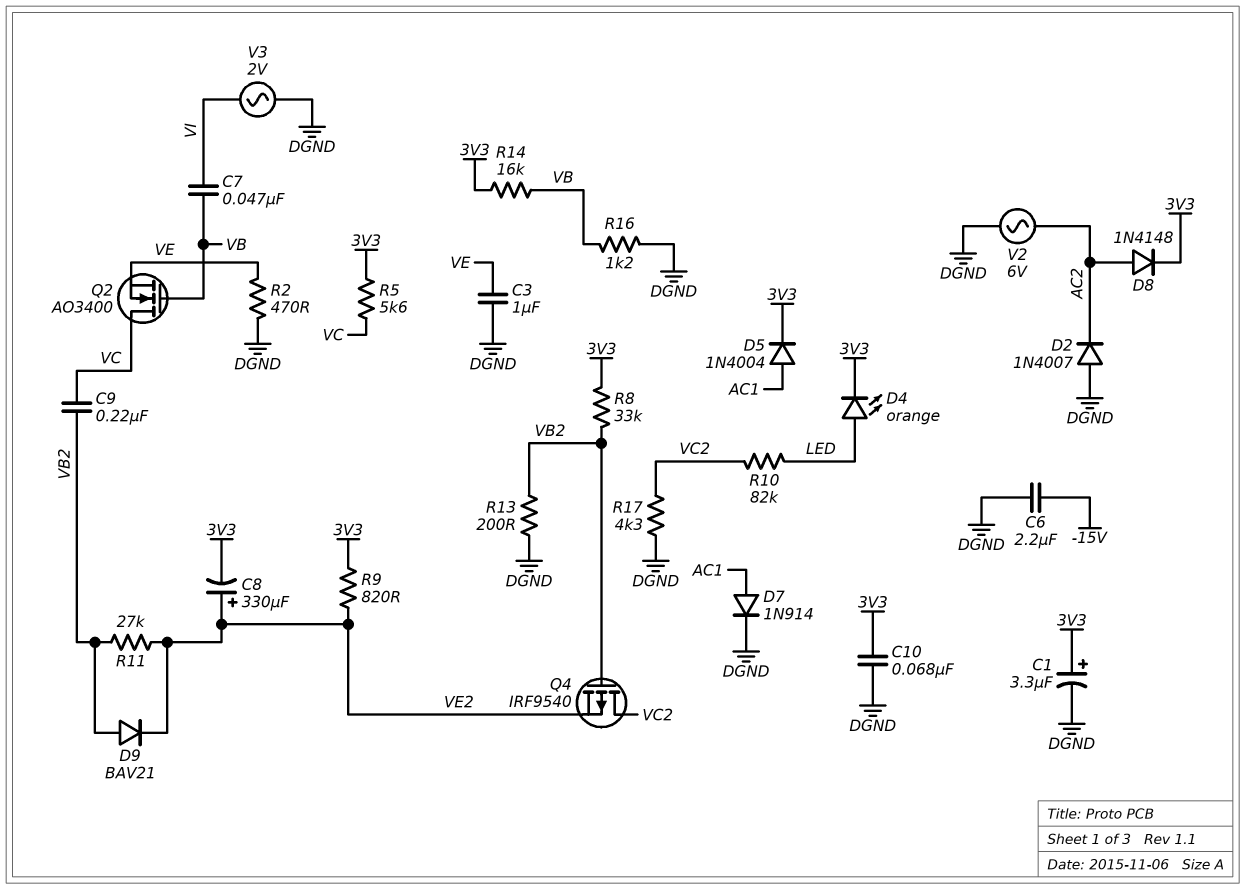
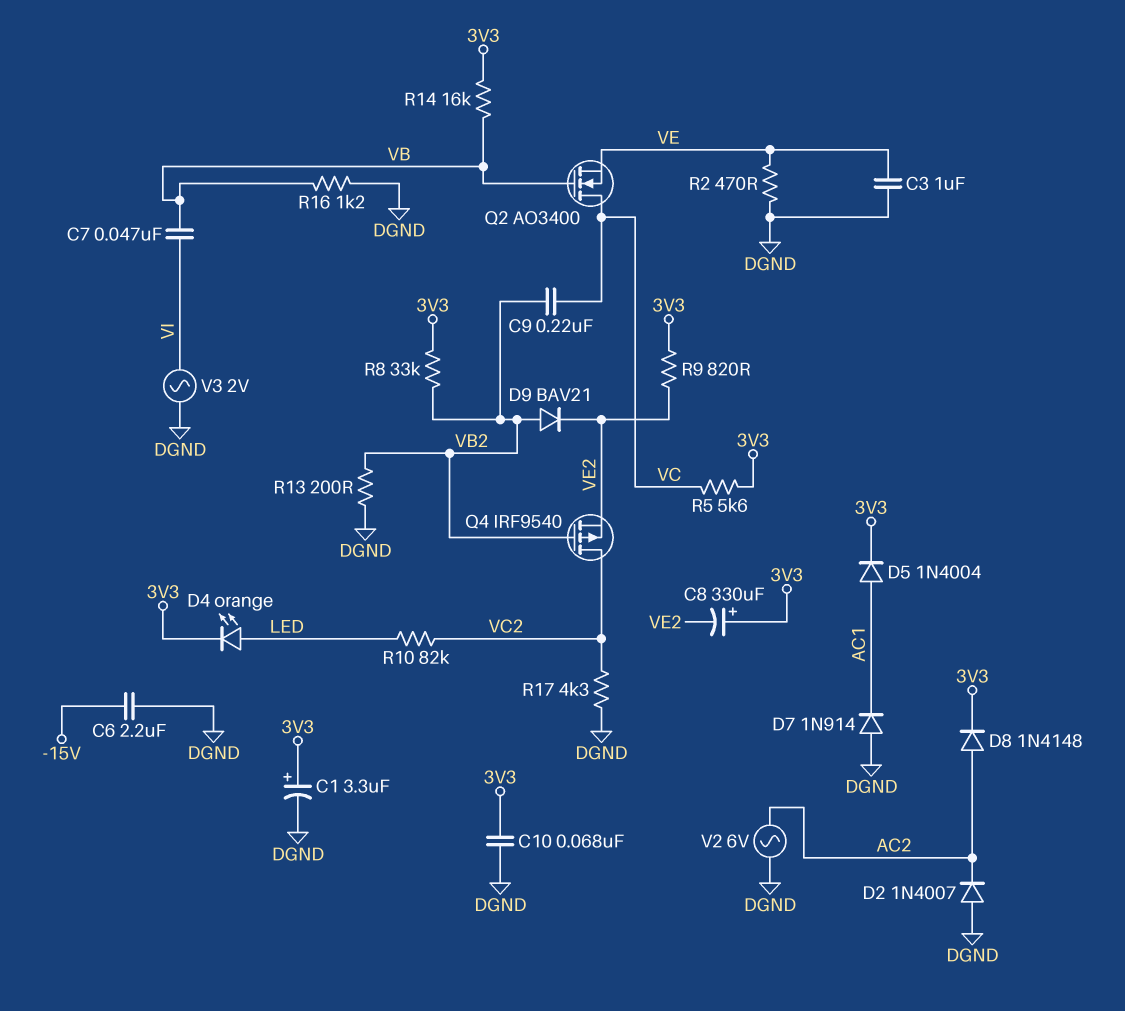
C8: 330uF (plus VE2, minus 3V3) -> 330uF (plus 3V3, minus VE2)
D7: diode 1N914 (A AC1, K DGND) -> diode 1N914 (A DGND, K AC1)
R11: 27k (VB2, VE2) -> none

